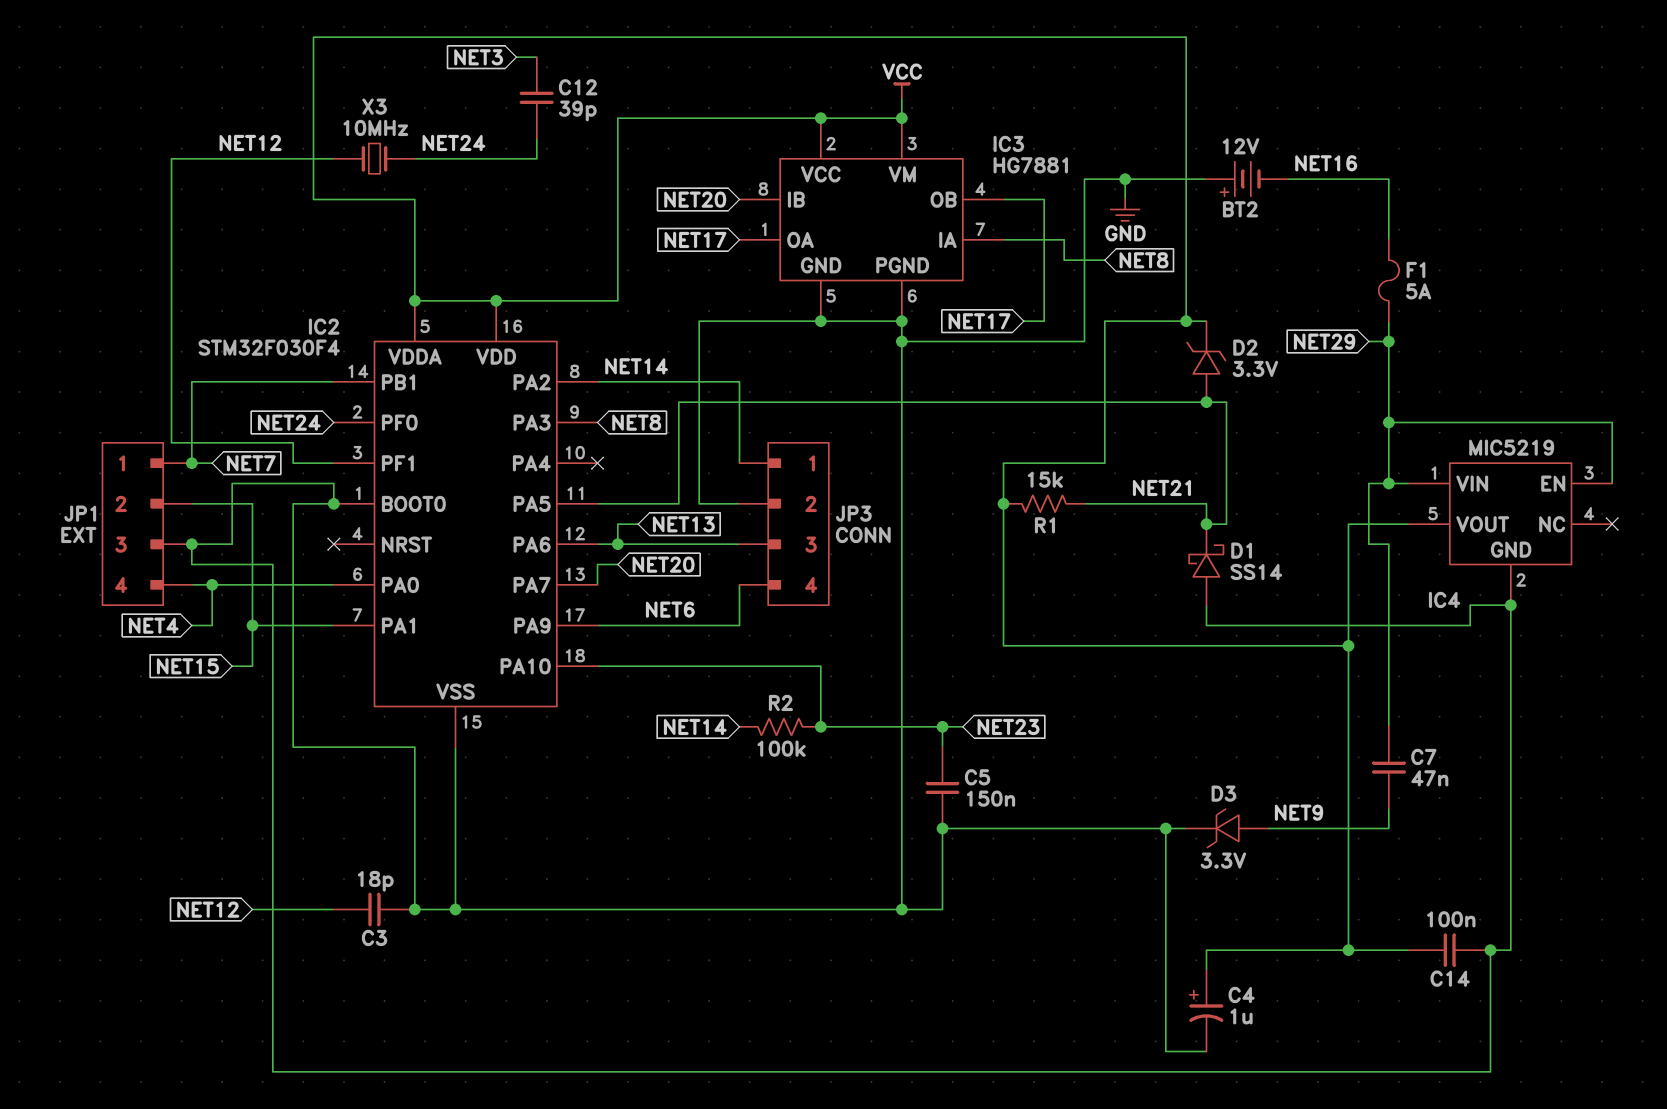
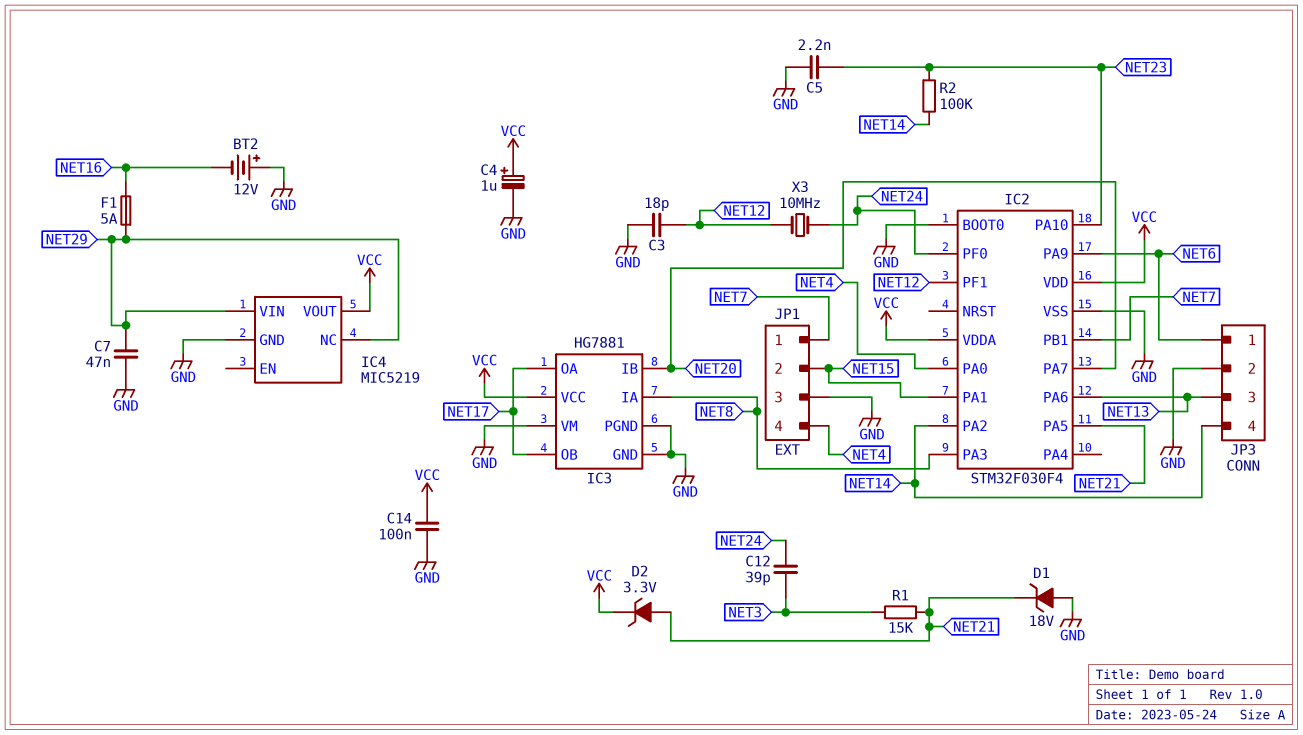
C5: 150nF (GND, NET23) -> 2.2nF (GND, NET23)
C7: 47nF (NET9, NET29) -> 47nF (GND, NET29)
D1: schottky SS14 (A GND, K NET21) -> zener 18V (A GND, K NET21)
D3: zener 3.3V (A NET9, K GND) -> none
IC3 pin VM: VCC -> GND
IC4 pin EN: NET29 -> none
IC4 pin NC: none -> NET29
JP3 pin 1: NET14 -> NET6
JP3 pin 4: NET6 -> NET14
R1: 15k (NET21, VCC) -> 15k (NET3, NET21)

